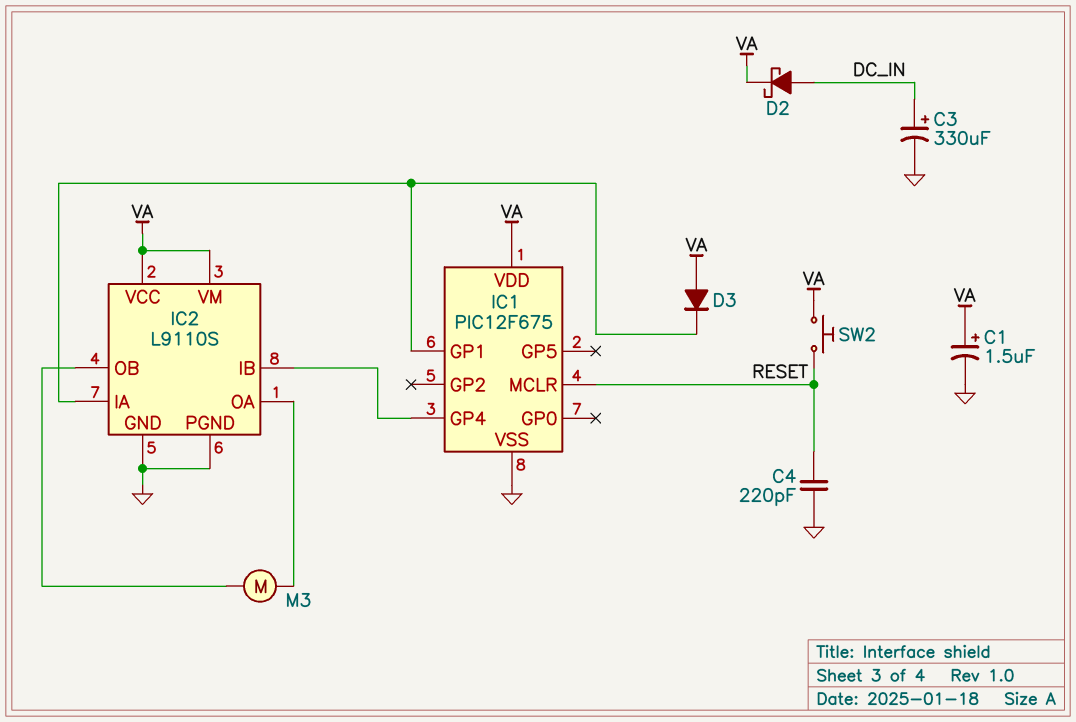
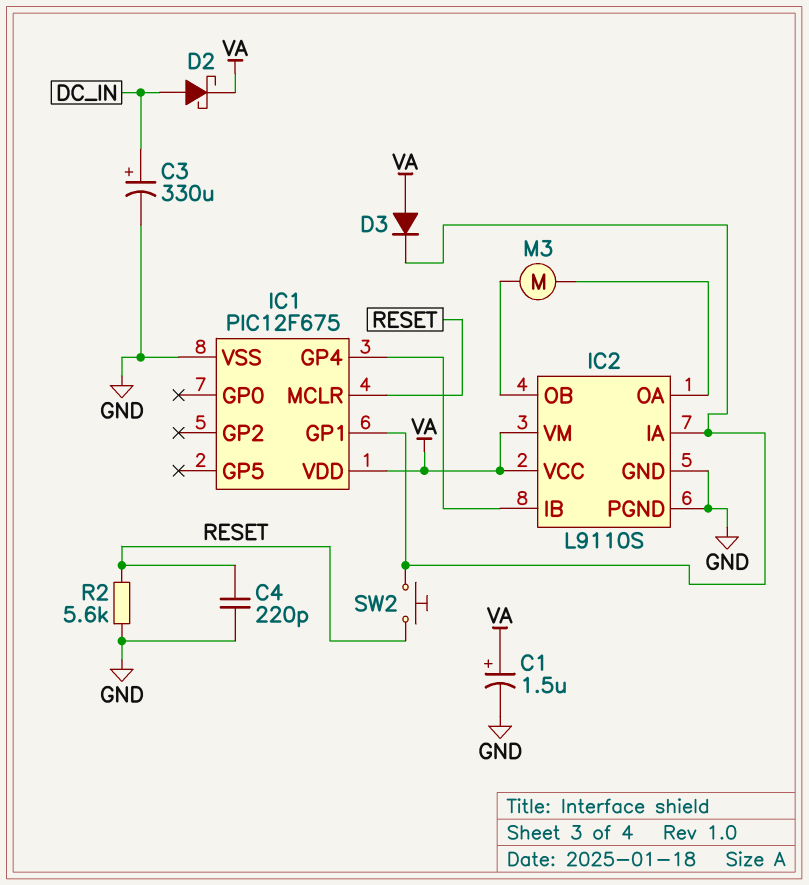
R2: none -> 5.6k (GND, RESET)
SW2: button (RESET, VA) -> button (IC1/GP1, RESET)

